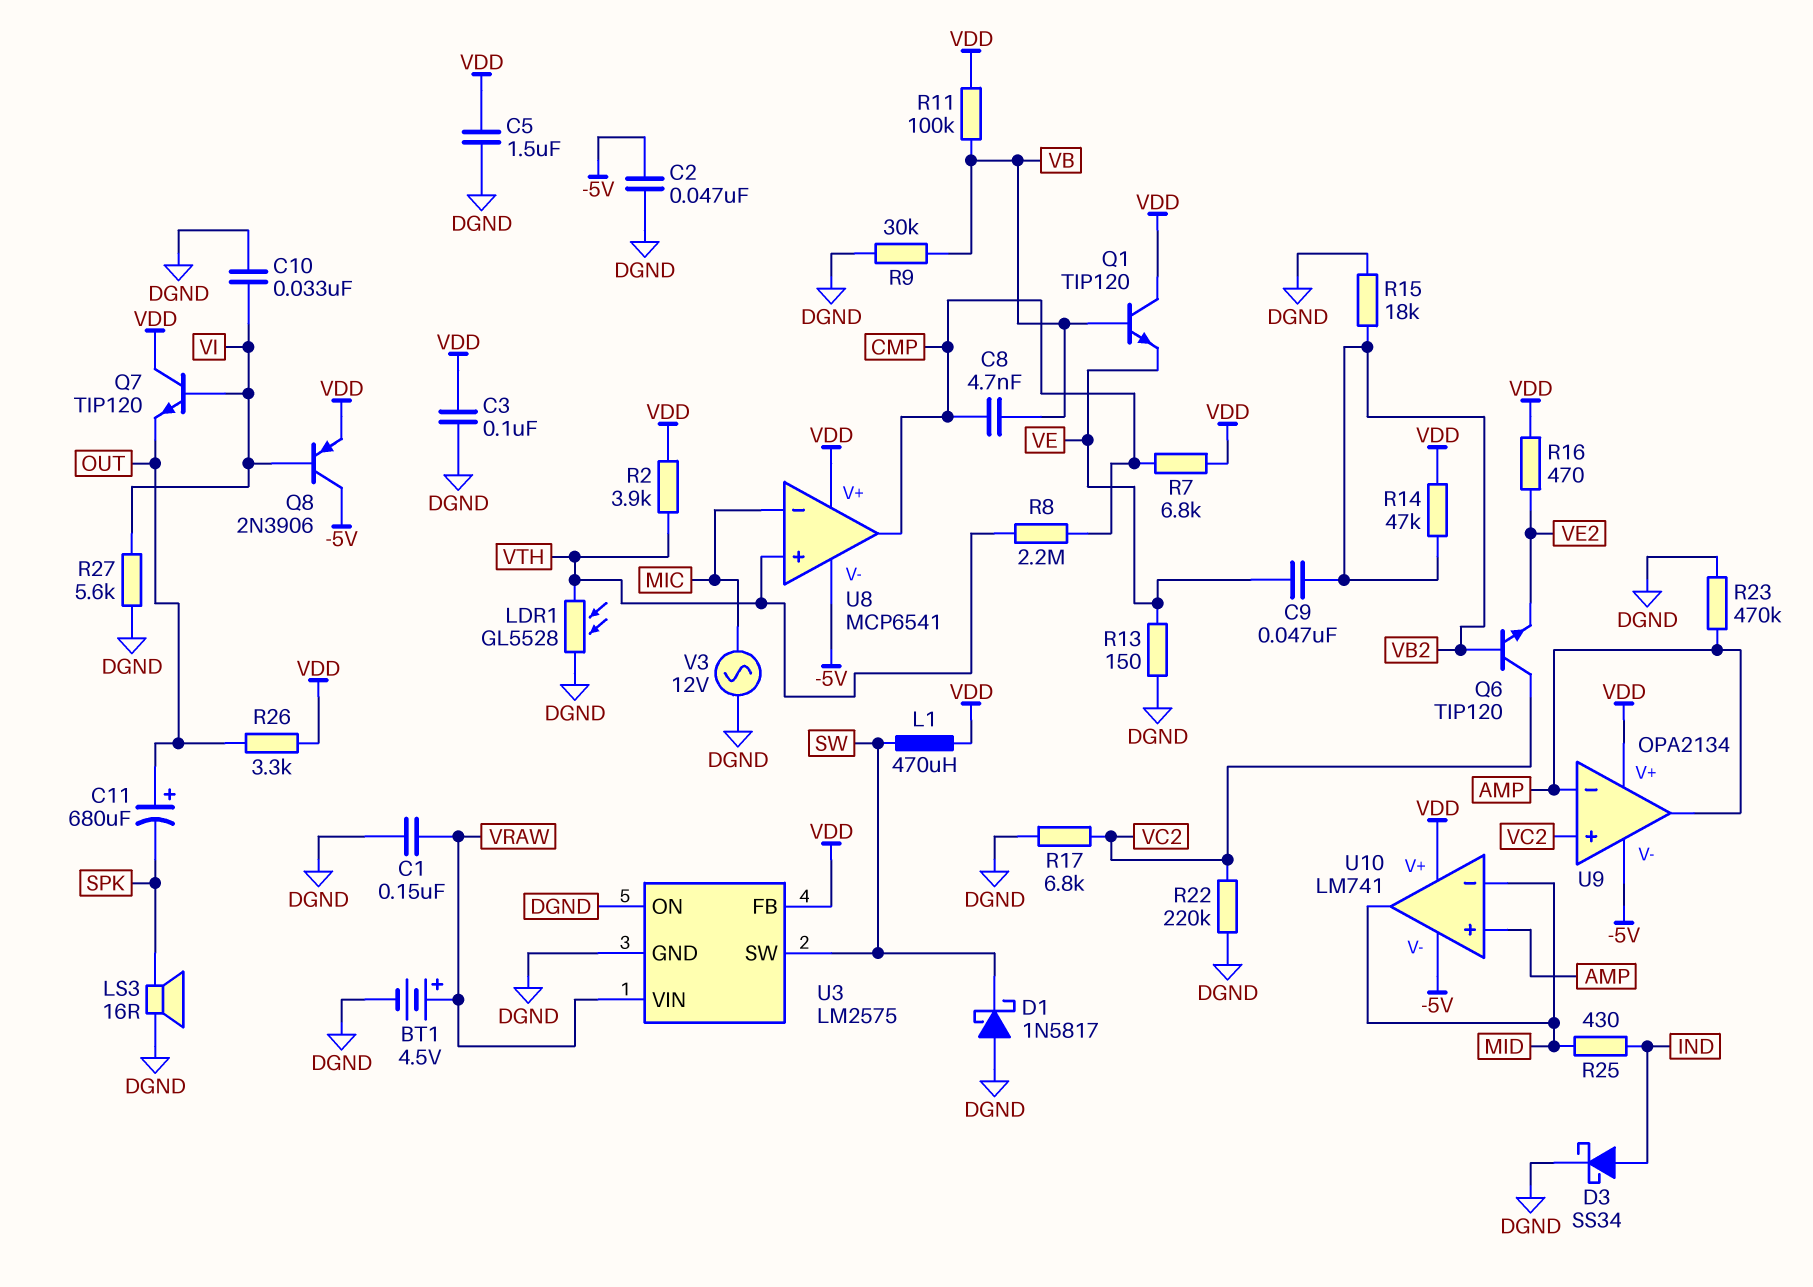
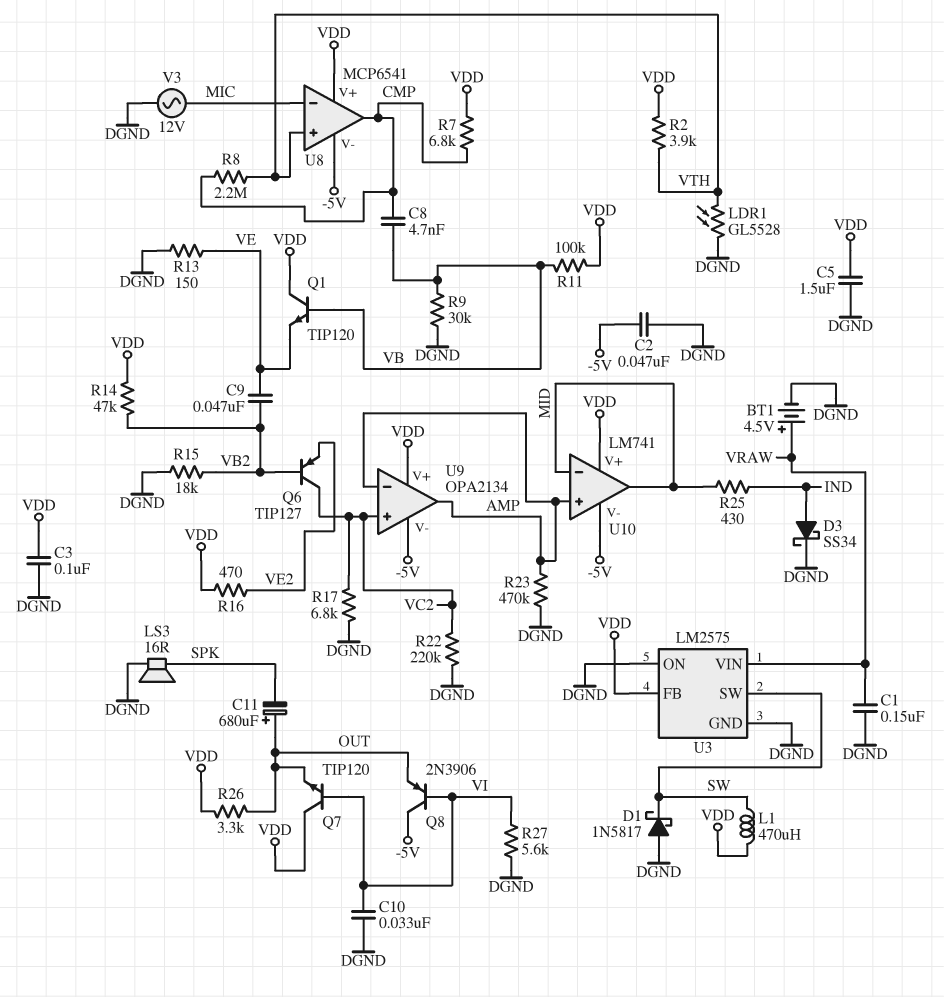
Q6: NPN TIP120 (B VB2, C VC2, E VE2) -> PNP TIP127 (B VB2, C VC2, E VE2)
Q8: PNP 2N3906 (B VI, C -5V, E VDD) -> PNP 2N3906 (B VI, C -5V, E OUT)

